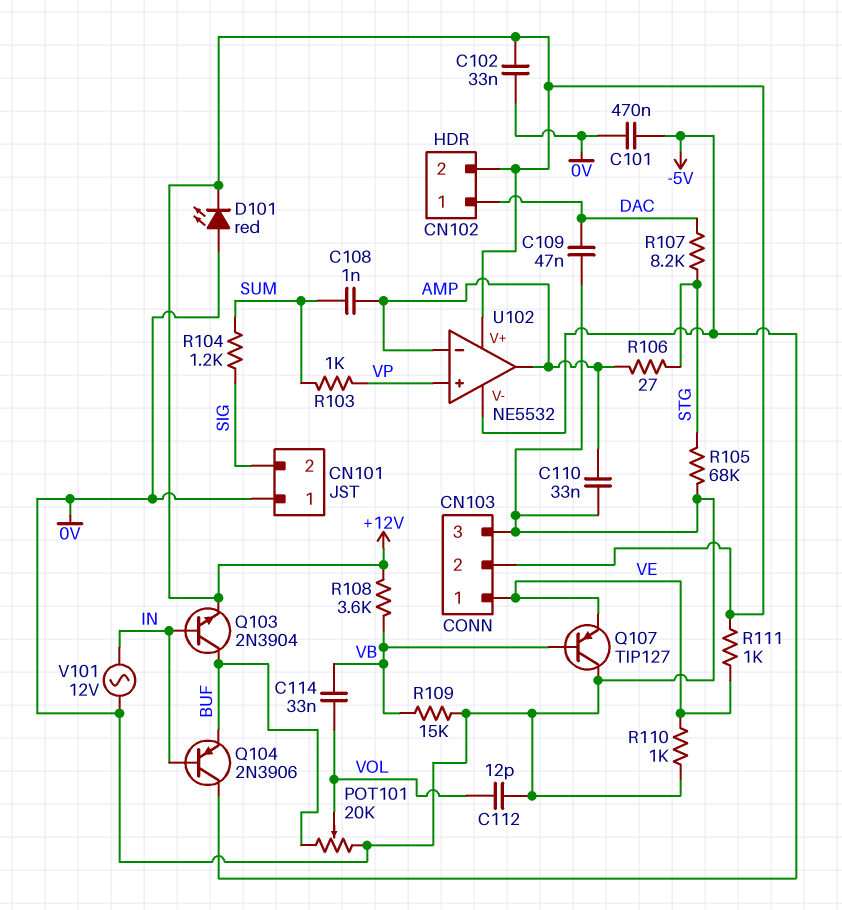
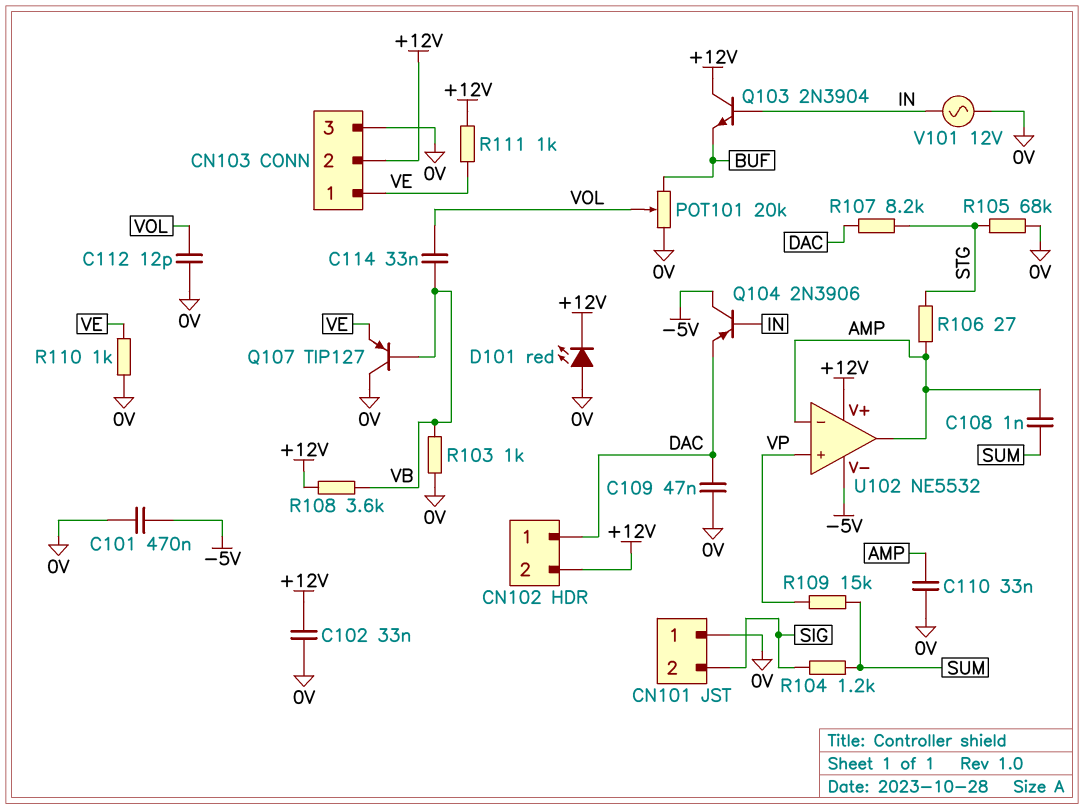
Q103: NPN 2N3904 (B IN, C BUF, E +12V) -> NPN 2N3904 (B IN, C +12V, E BUF)
Q104: PNP 2N3906 (B IN, C -5V, E BUF) -> PNP 2N3906 (B IN, C -5V, E DAC)
R103: 1k (SUM, VP) -> 1k (0V, VB)
R109: 15k (0V, VB) -> 15k (SUM, VP)

